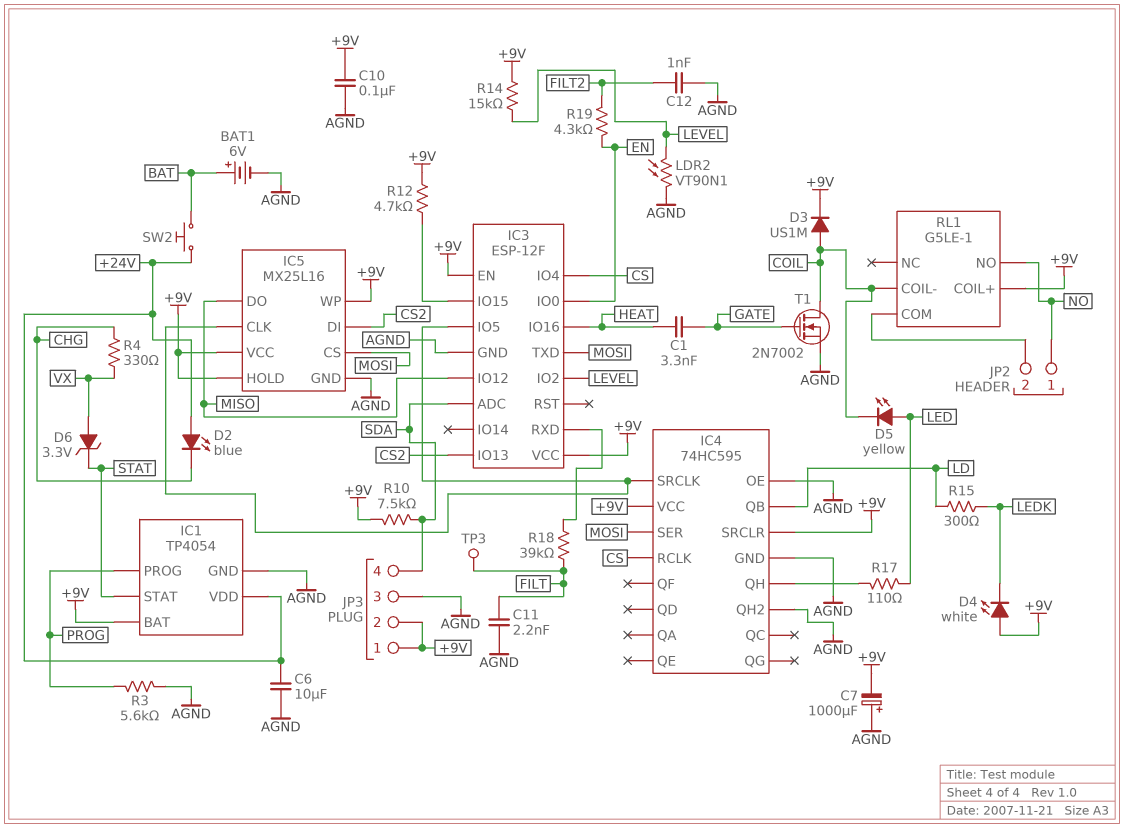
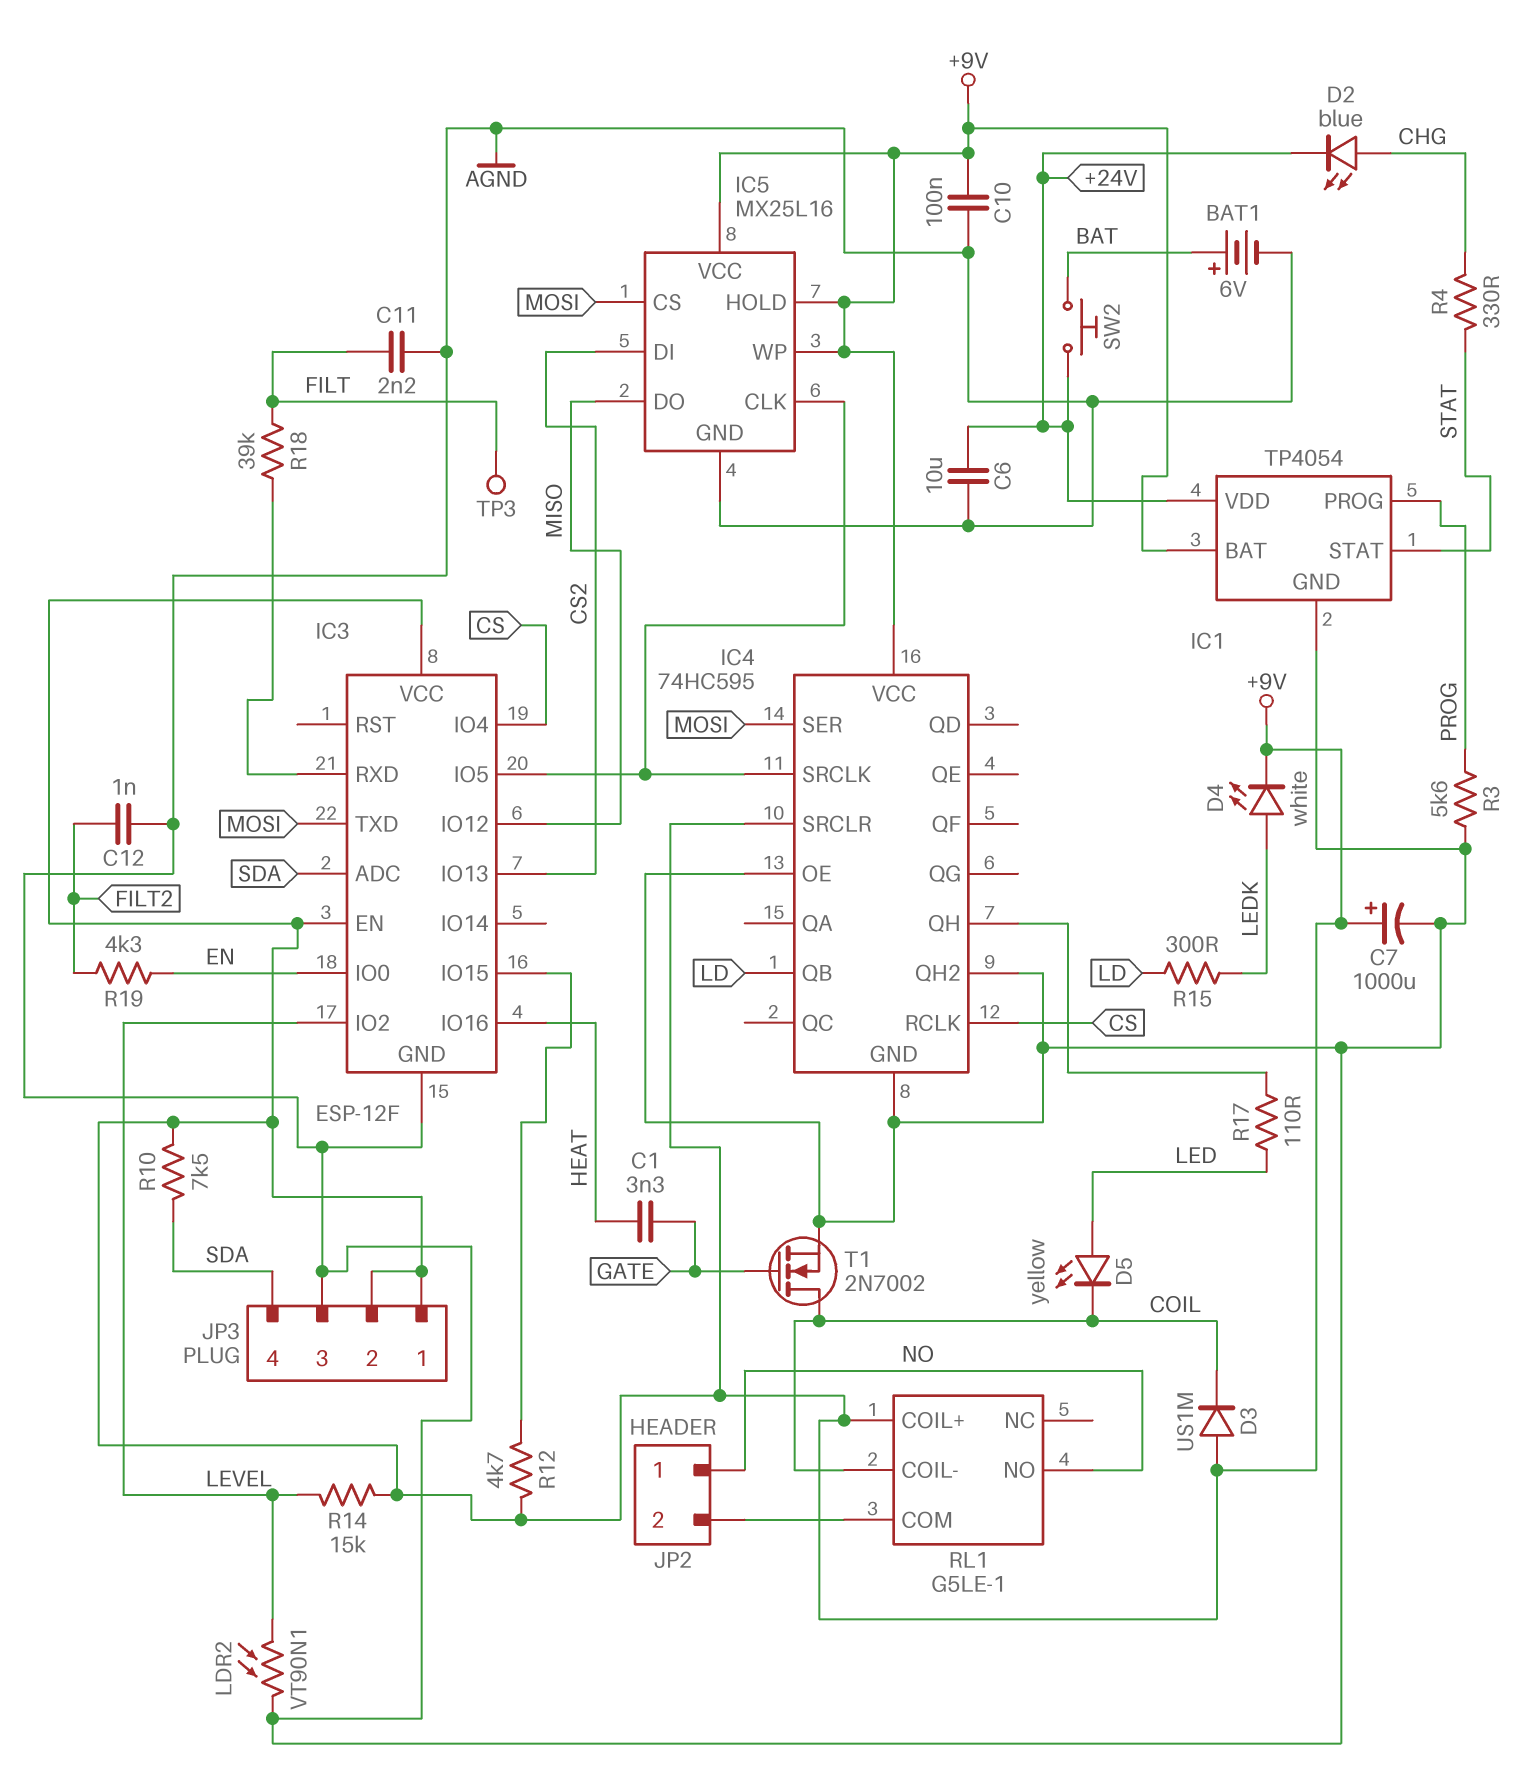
C7: 1000uF (plus AGND, minus +9V) -> 1000uF (plus +9V, minus AGND)
D2: LED blue (A +24V, K CHG) -> LED blue (A CHG, K +24V)
D3: diode US1M (A COIL, K +9V) -> diode US1M (A +9V, K COIL)
D4: LED white (A +9V, K LEDK) -> LED white (A LEDK, K +9V)
D6: zener 3.3V (A VX, K STAT) -> none
R4: 330 (CHG, VX) -> 330 (CHG, STAT)

